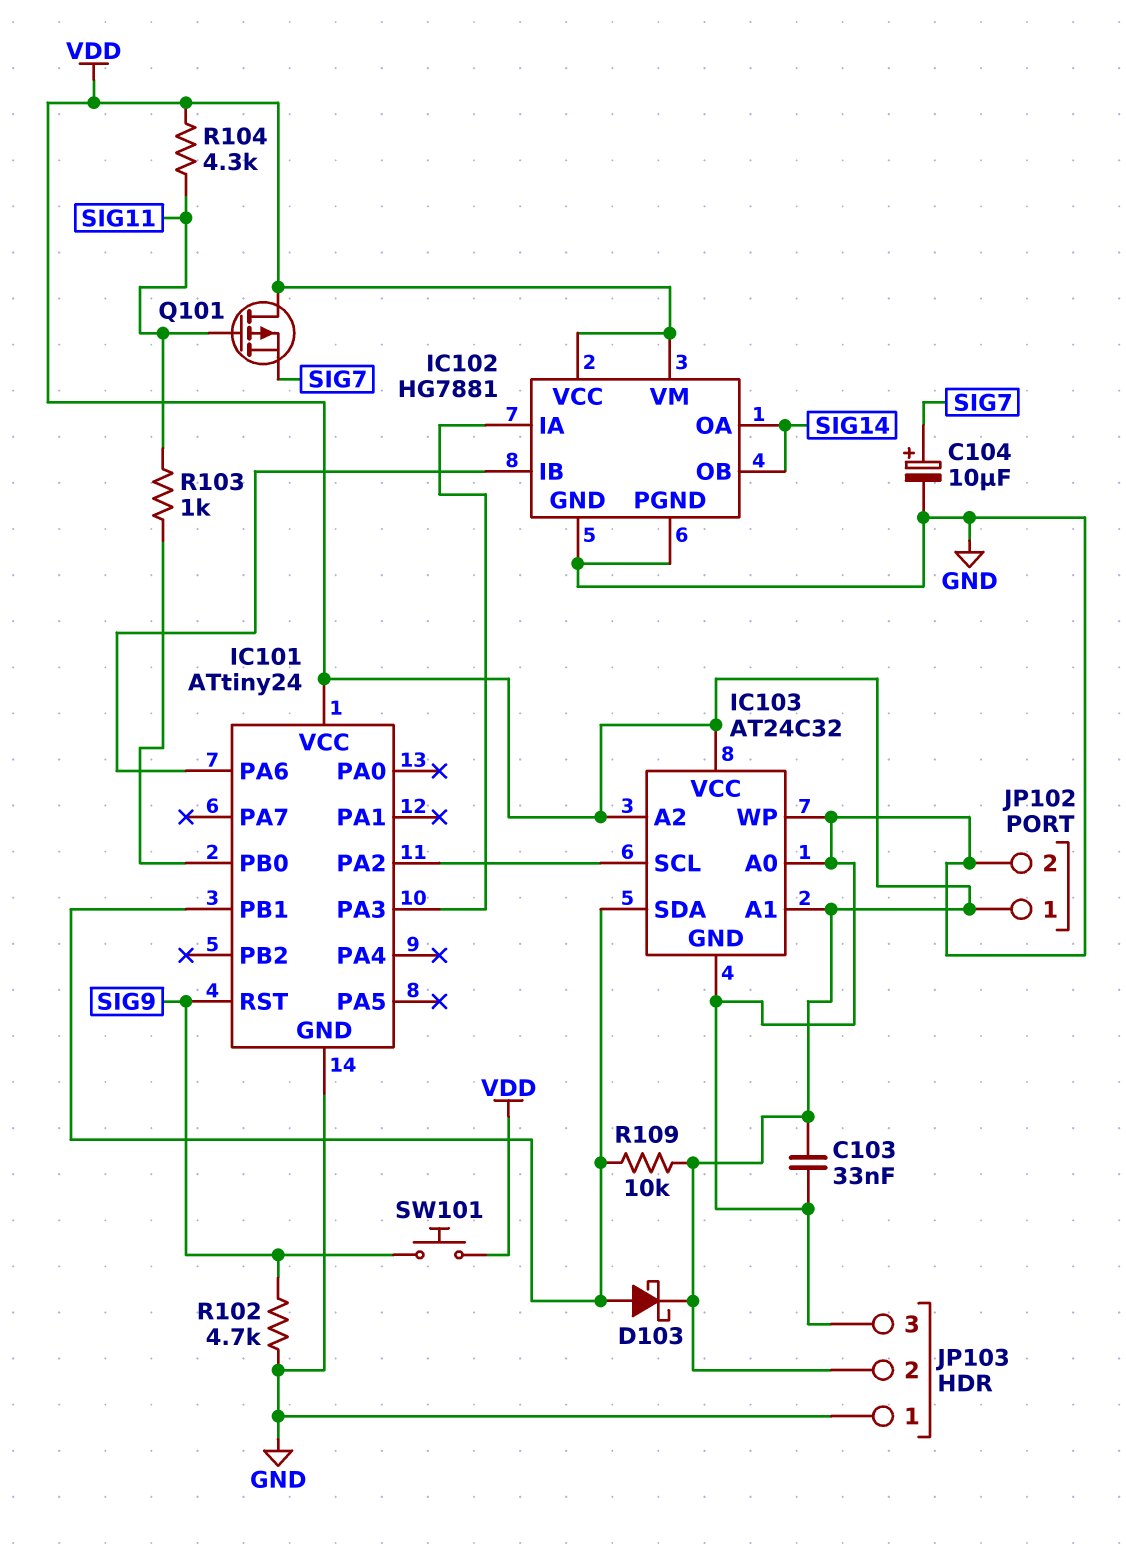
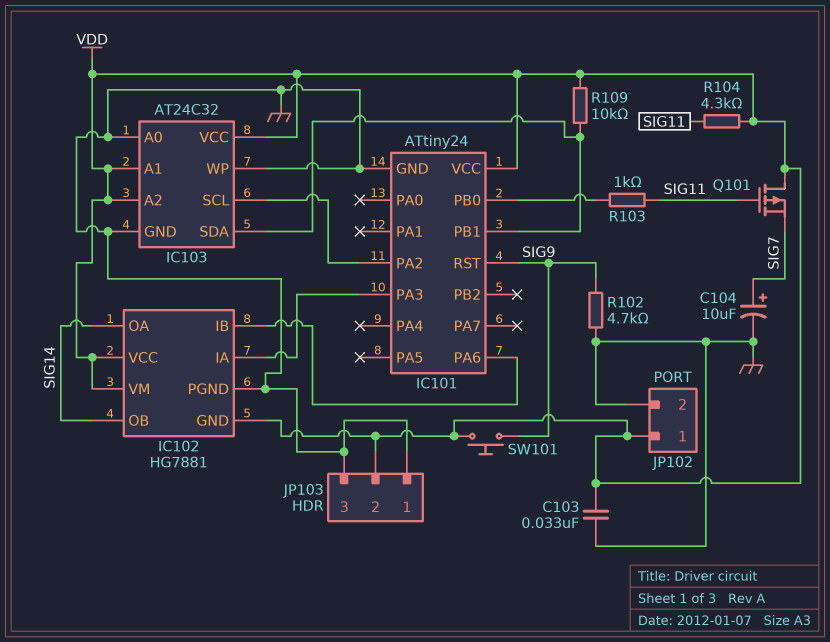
D103: schottky (A IC101/PB1, K VDD) -> none
IC102 pin GND: GND -> VDD

